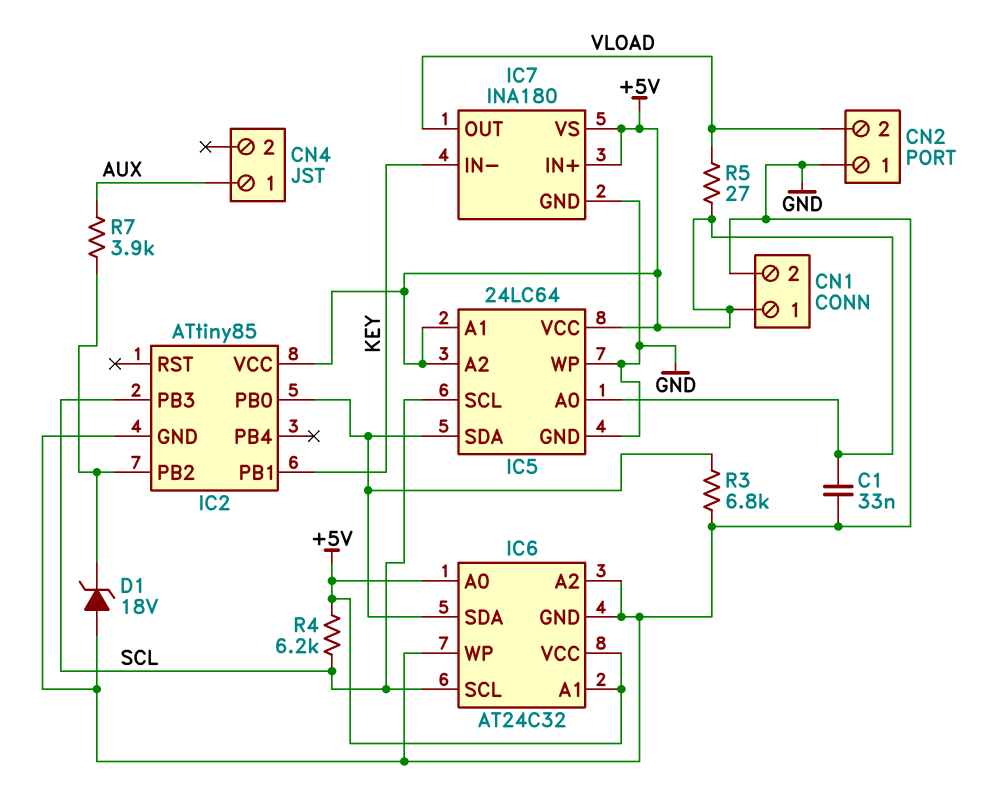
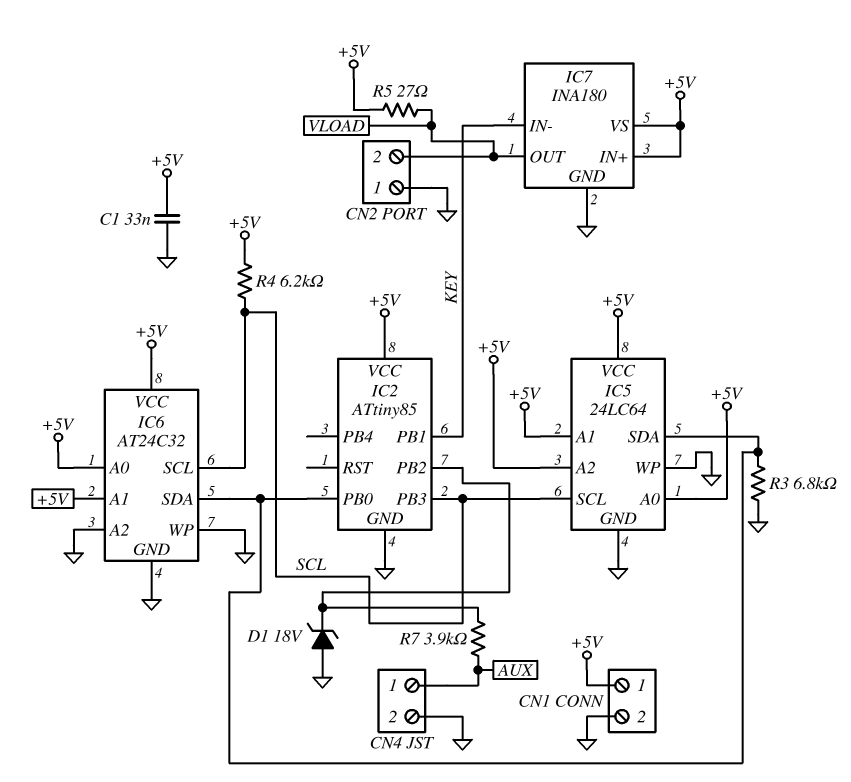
CN4 pin 2: none -> GND

